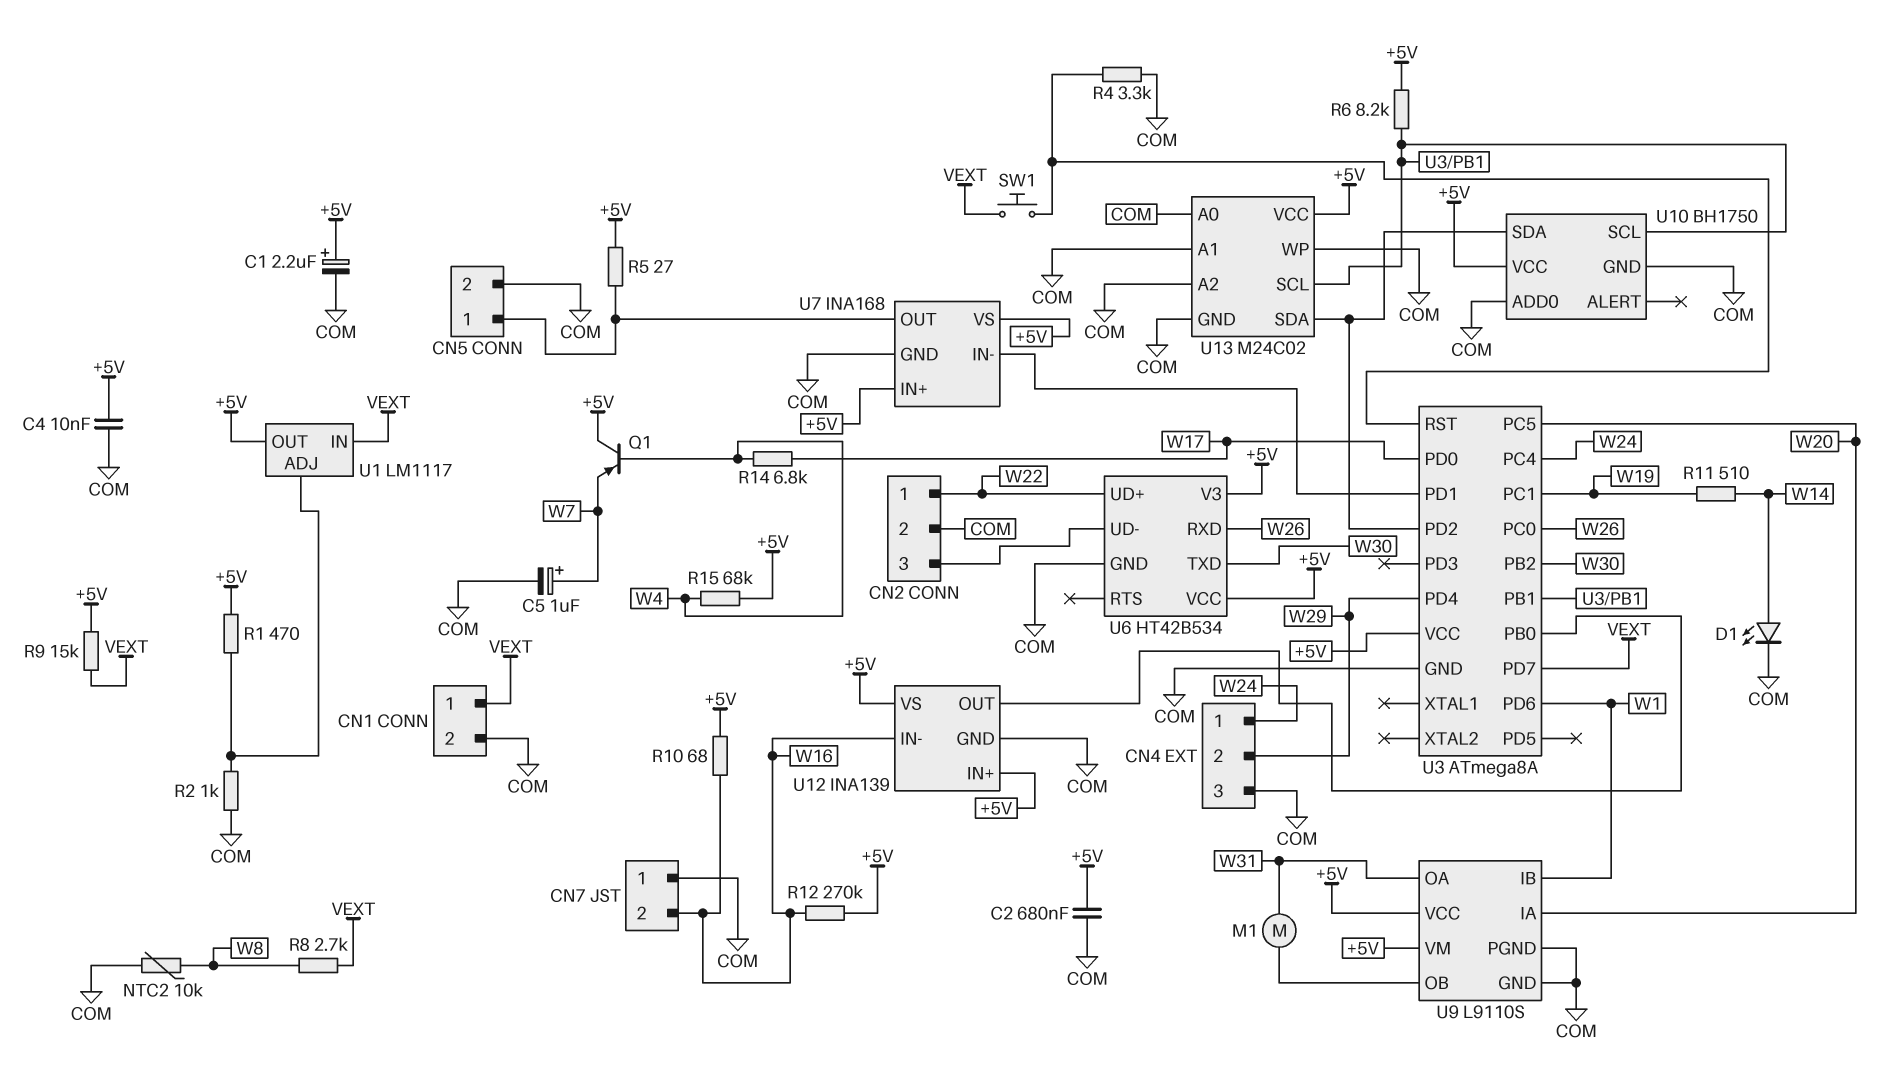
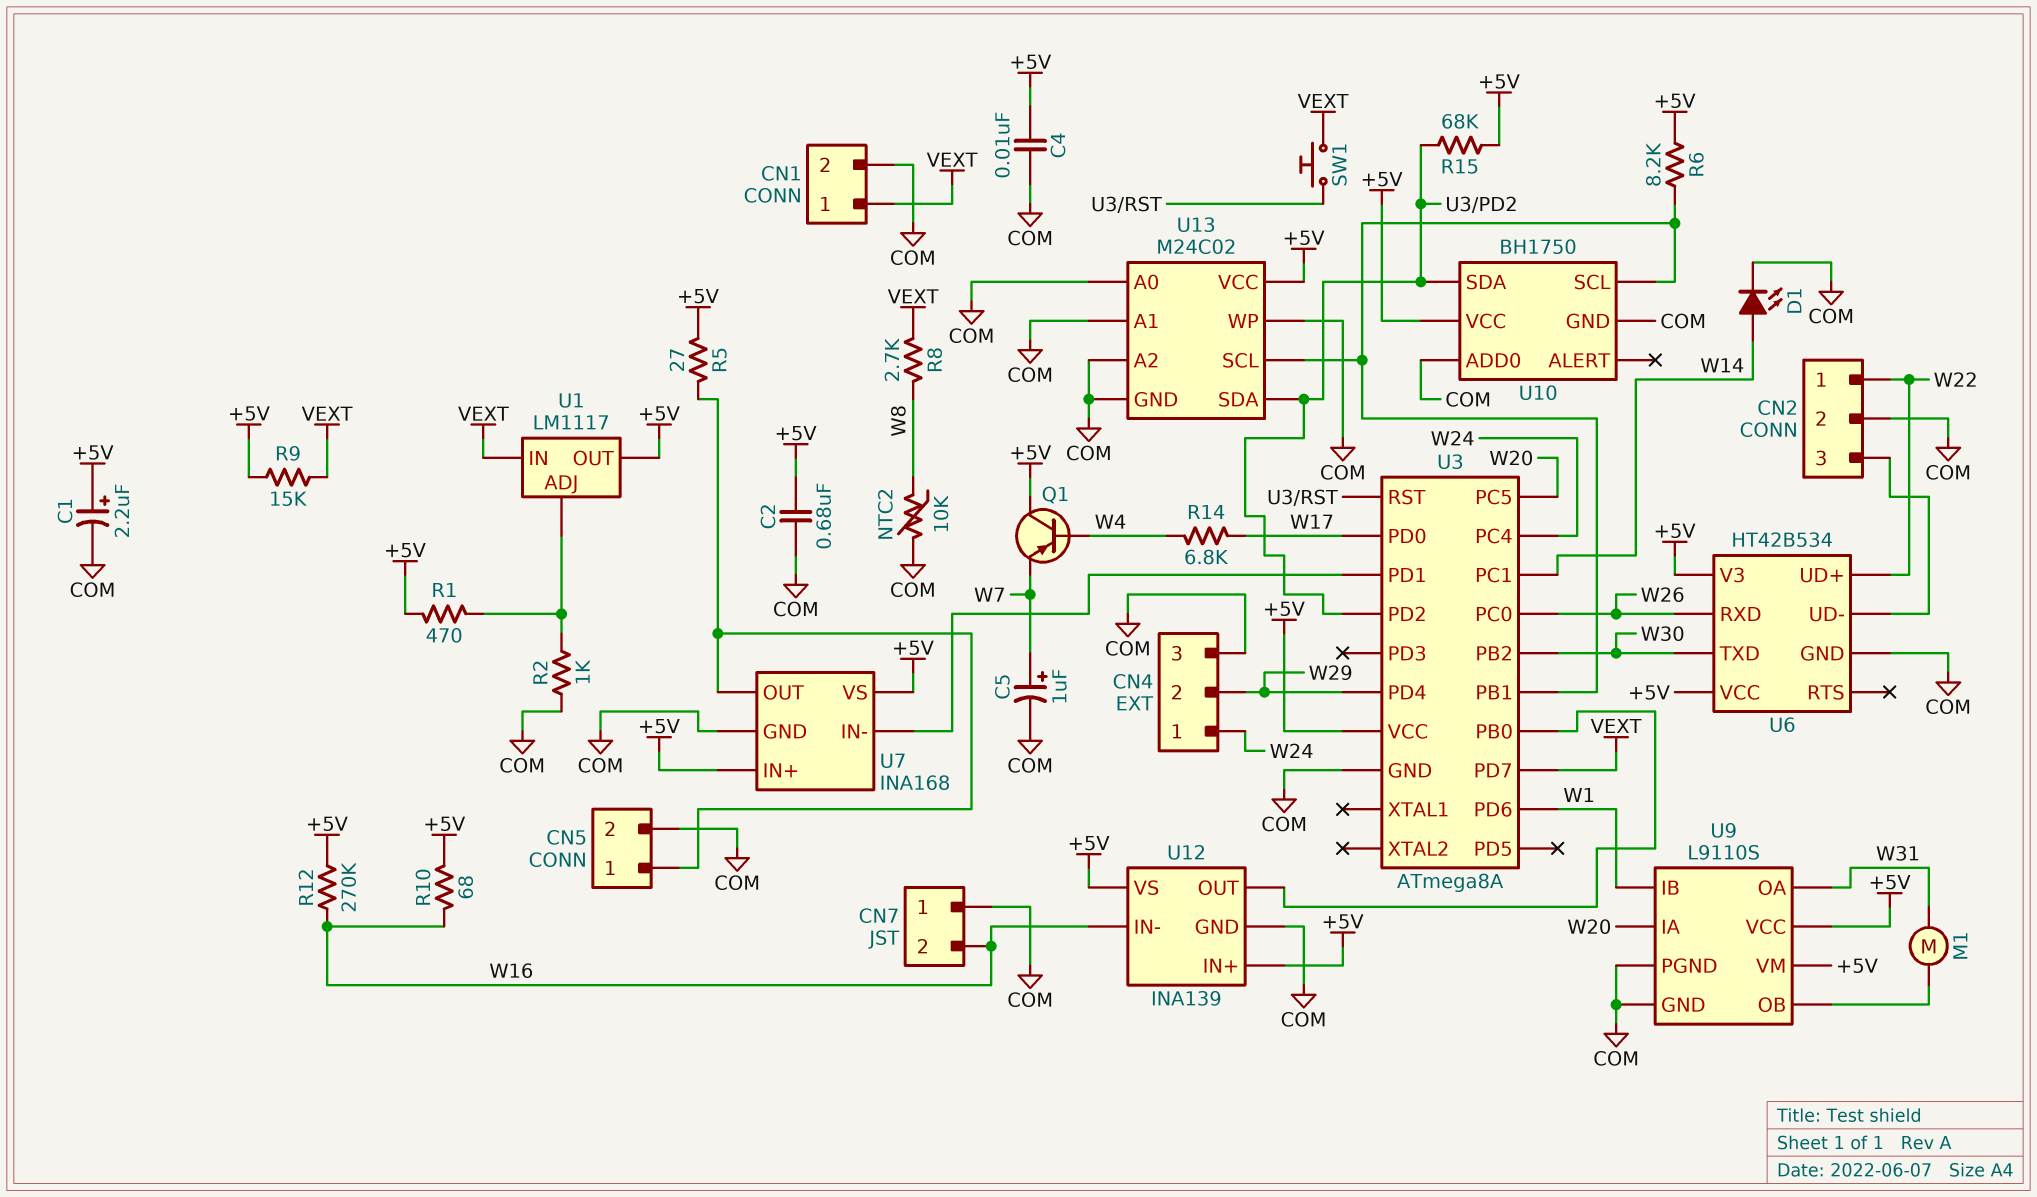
R4: 3.3k (COM, U3/RST) -> none
R11: 510 (W14, W19) -> none
R15: 68k (+5V, W4) -> 68k (+5V, U3/PD2)
U3 pin PC1: W19 -> W14

